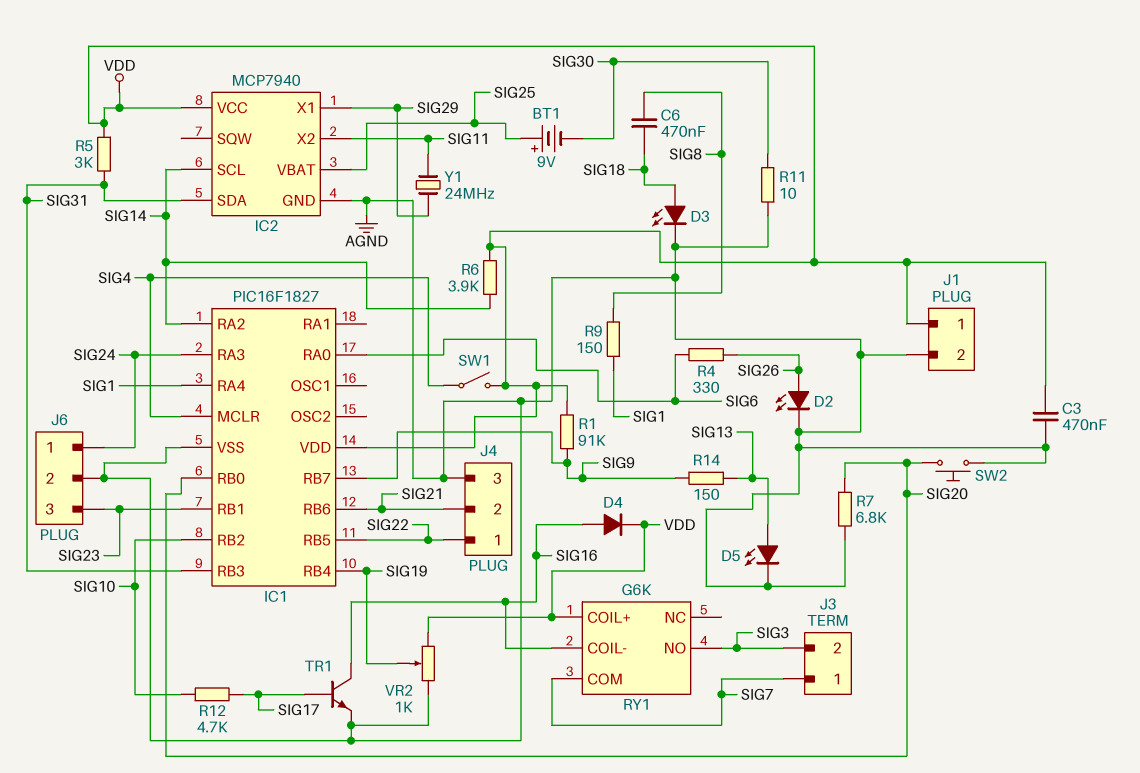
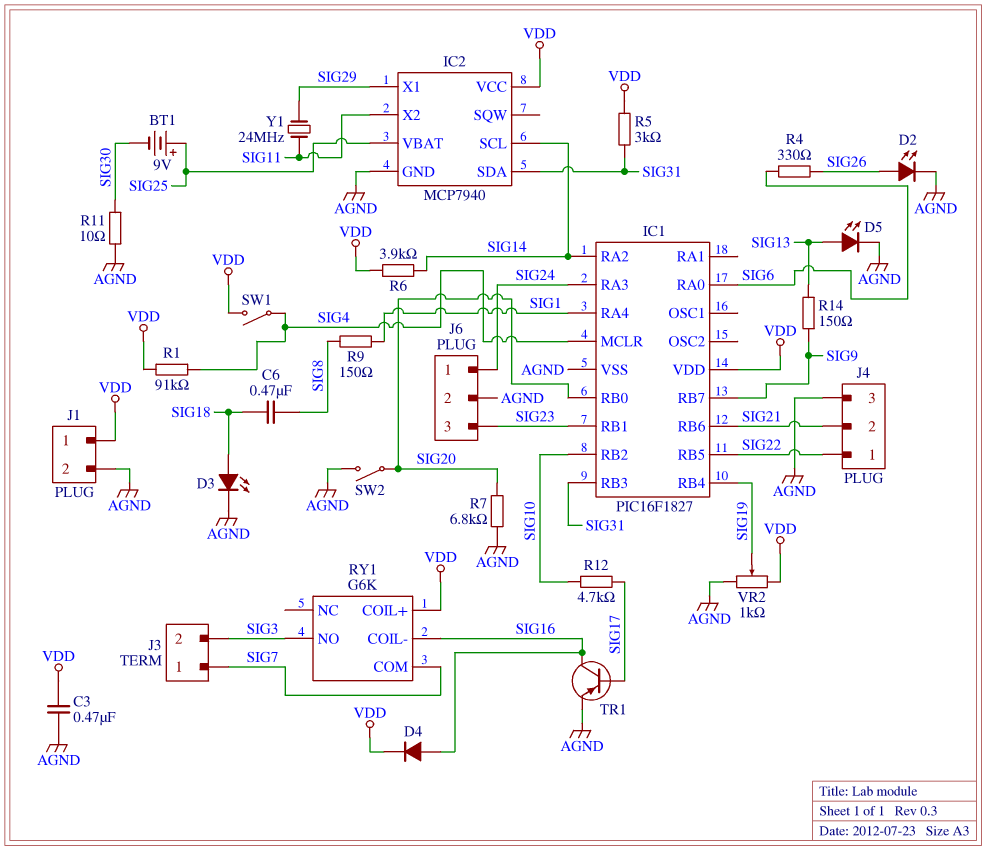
R1: 91k (SIG9, VDD) -> 91k (SIG4, VDD)
SW2: button (AGND, SIG20) -> switch (AGND, SIG20)
TR1: NPN (B SIG17, C SIG16, E AGND) -> PNP (B SIG17, C SIG16, E AGND)

